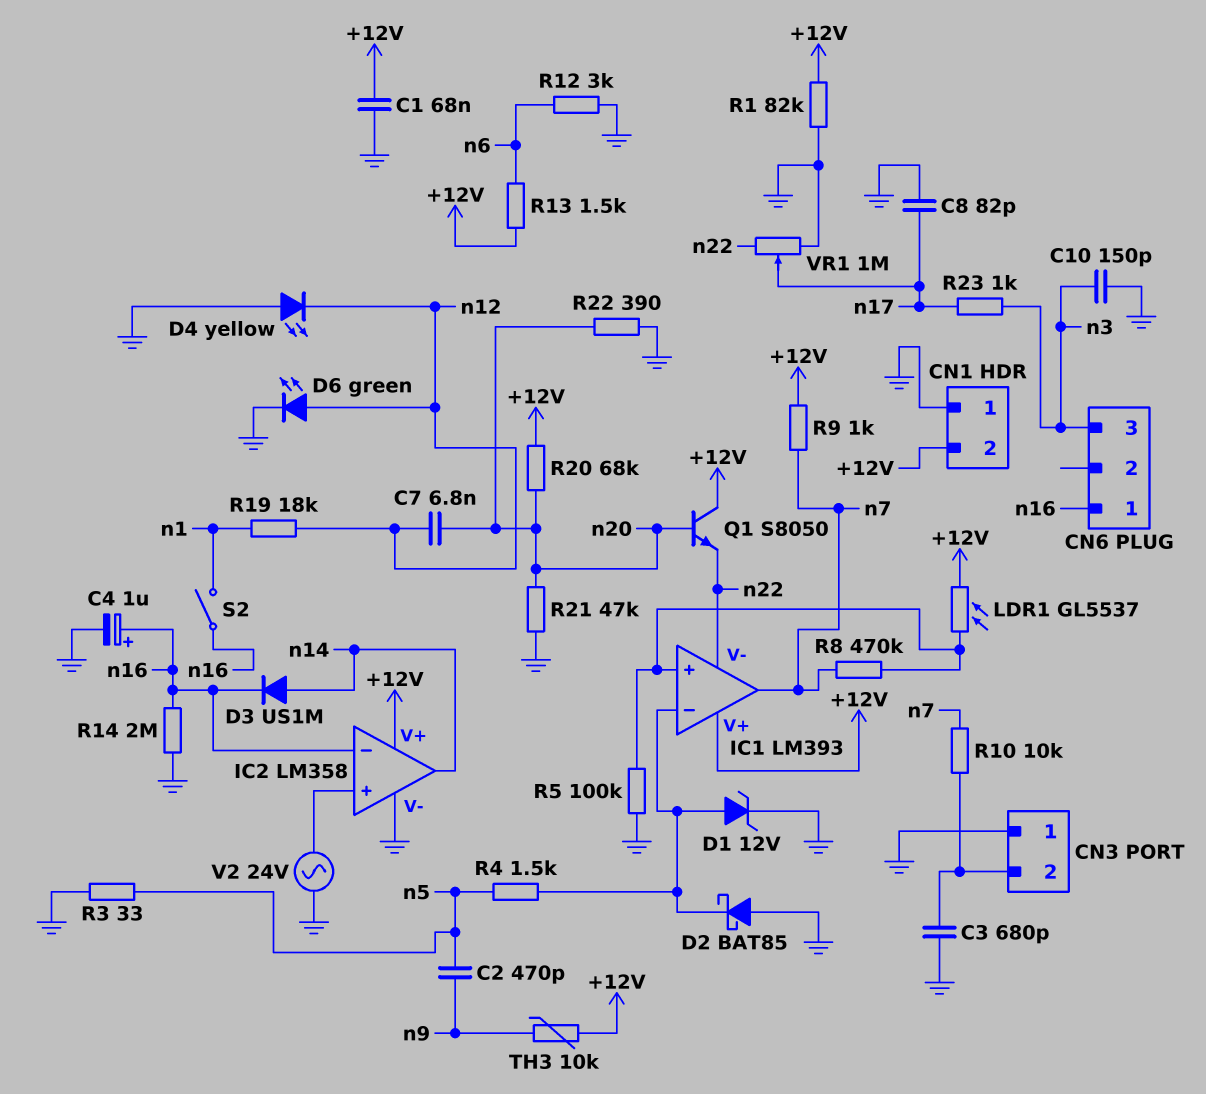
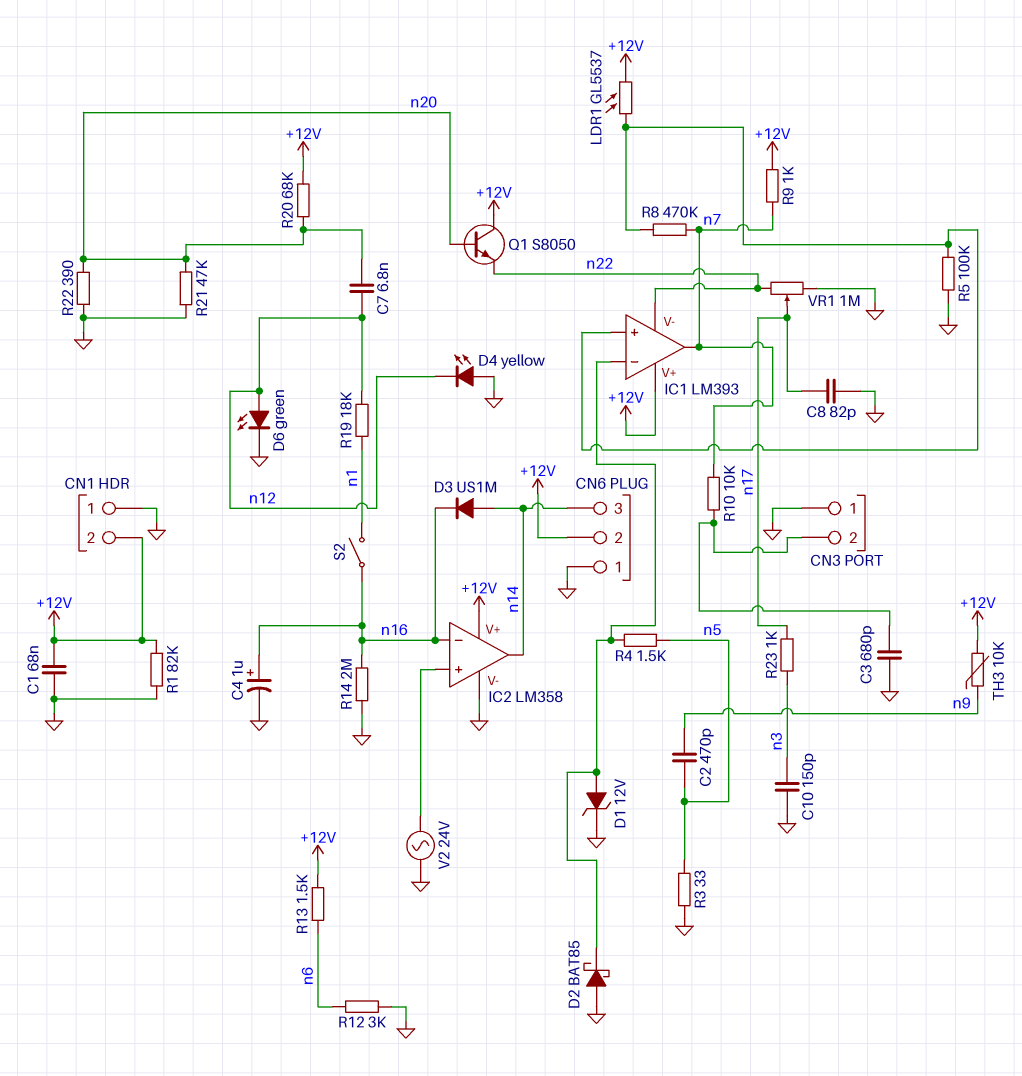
CN6 pin 1: n16 -> GND
CN6 pin 2: none -> +12V
CN6 pin 3: n3 -> n14

